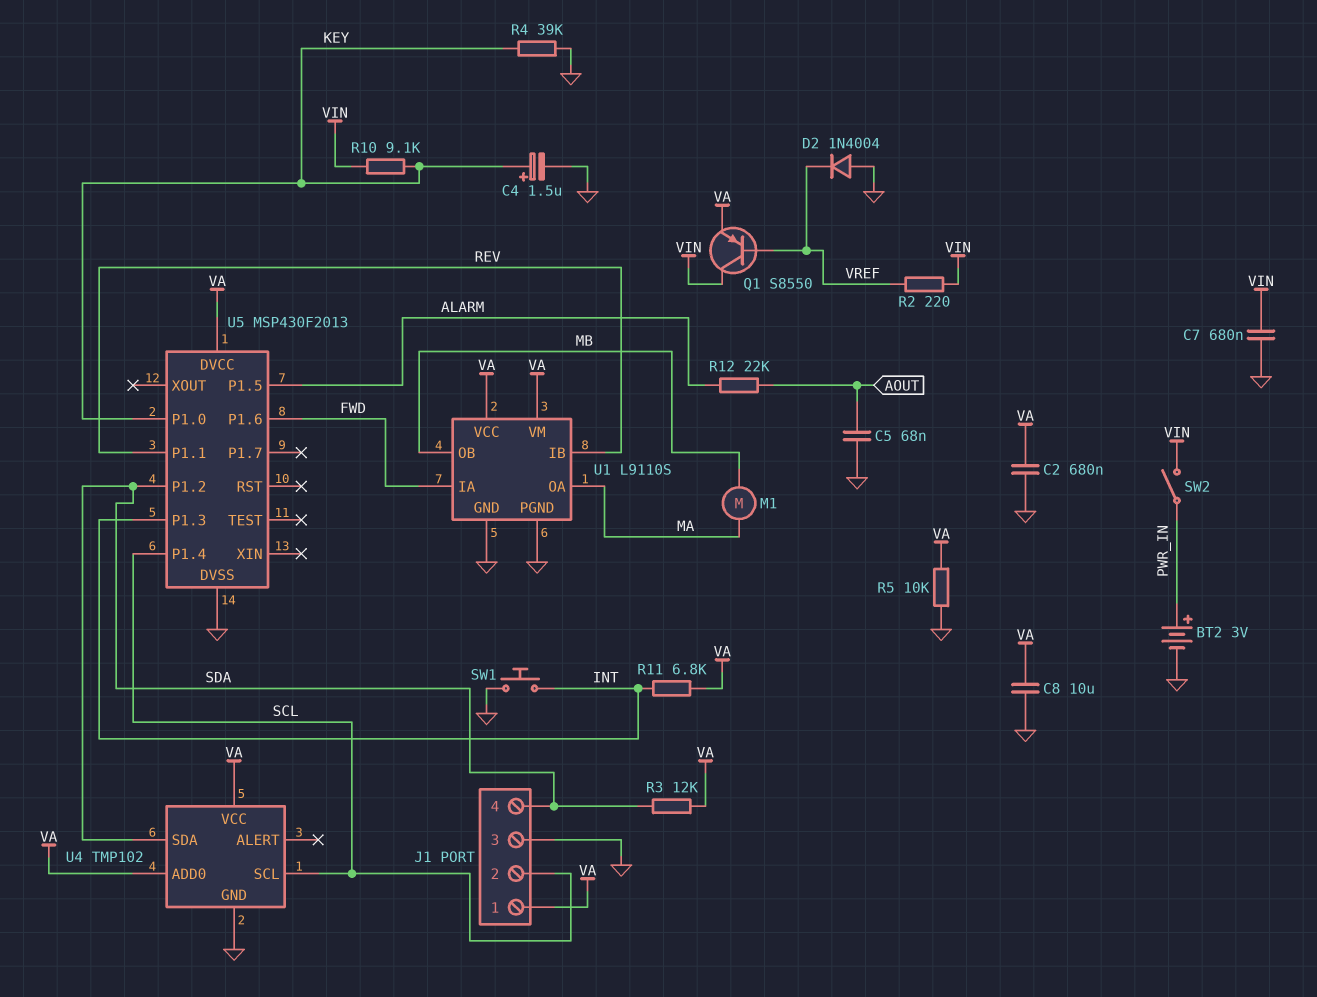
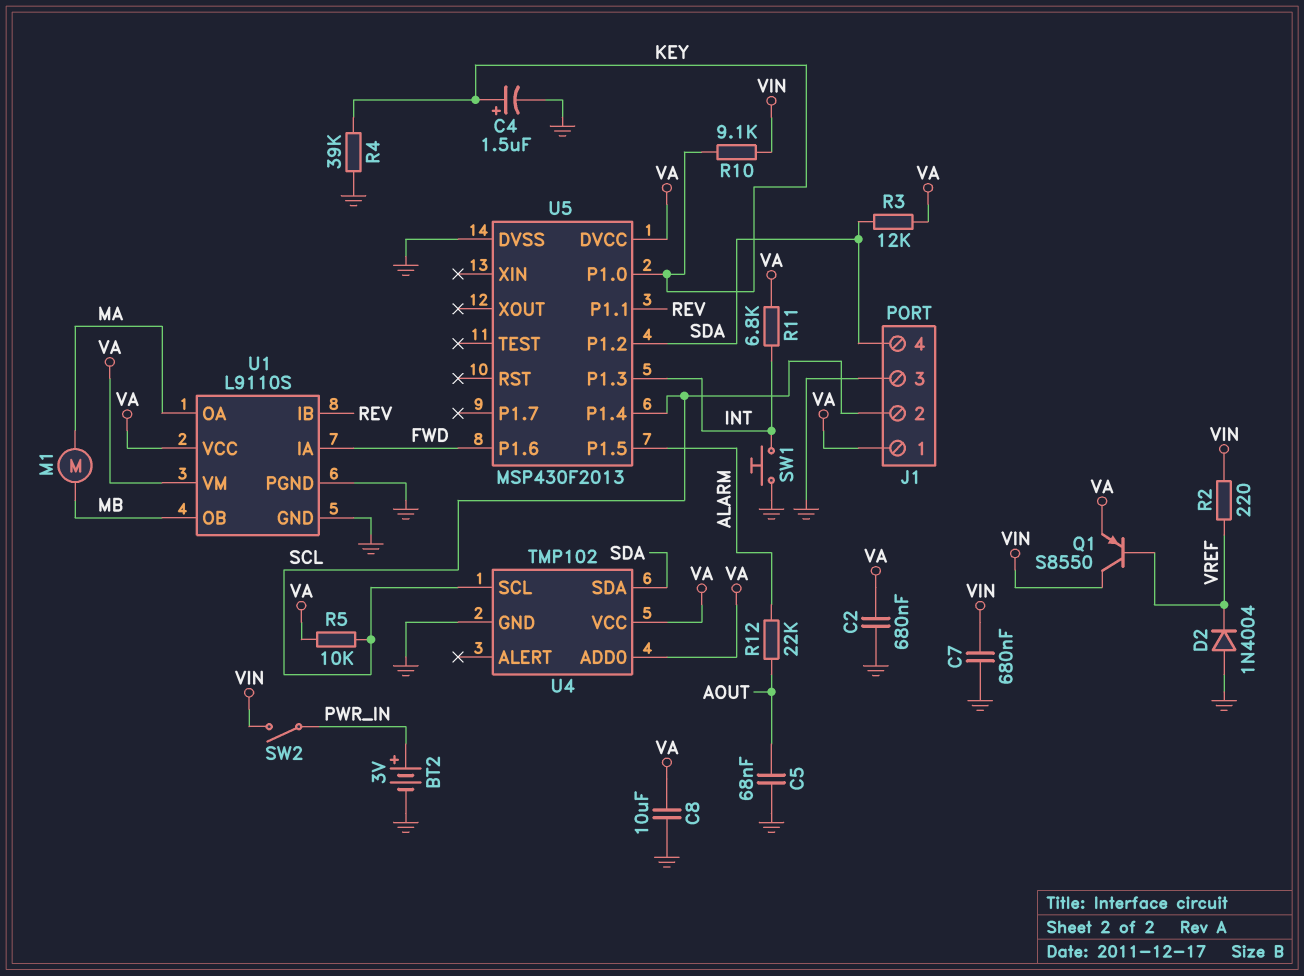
R5: 10k (GND, VA) -> 10k (SCL, VA)

